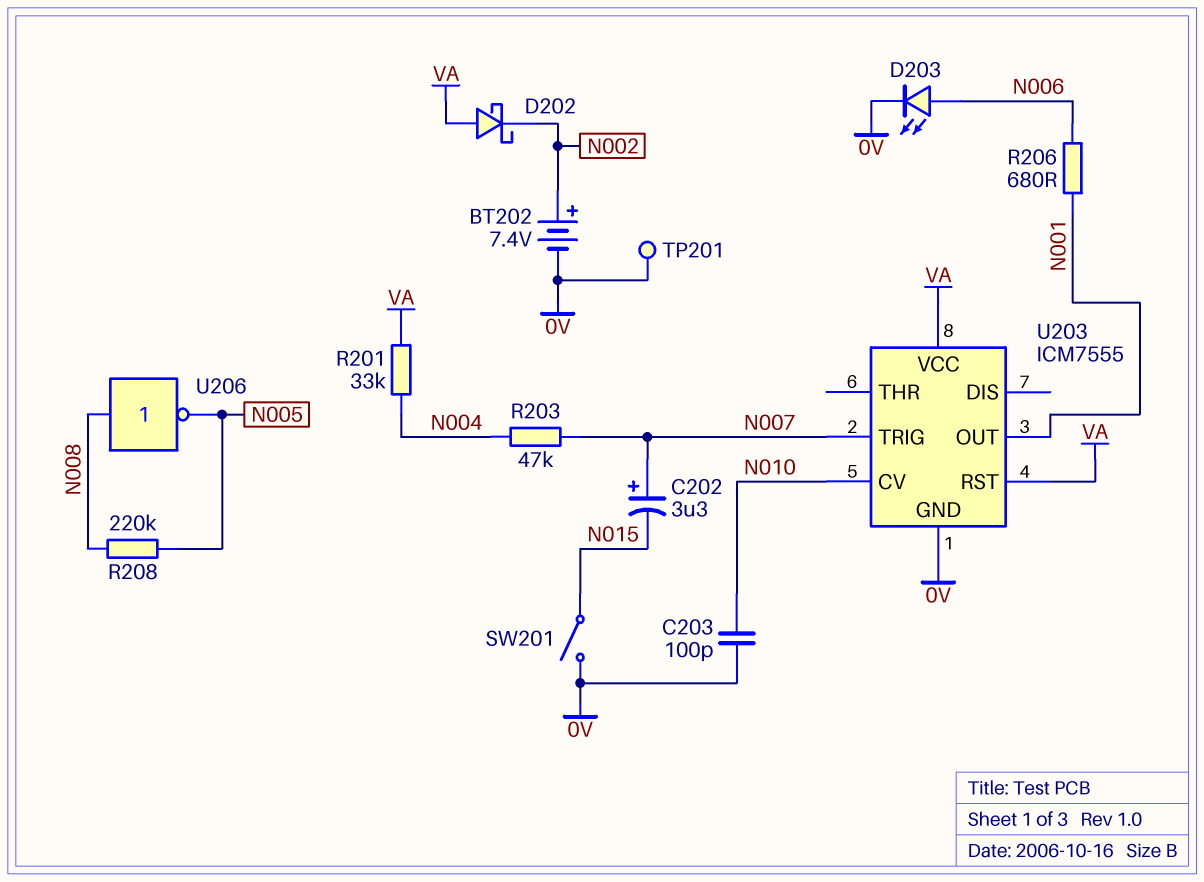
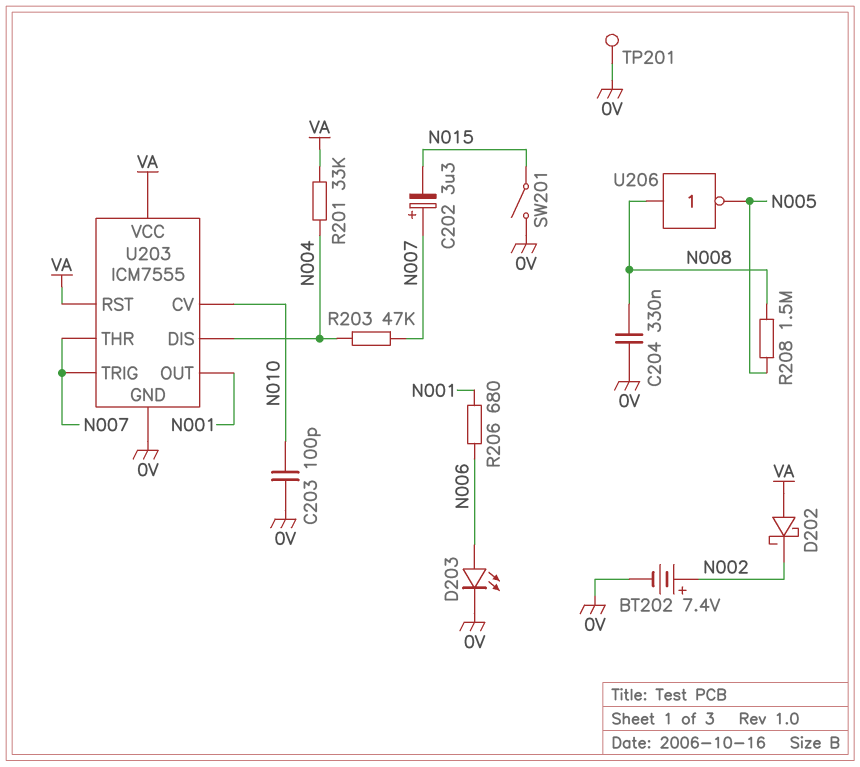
C204: none -> 330nF (0V, N008)
R208: 220k (N005, N008) -> 1.5M (N005, N008)
U203 pin DIS: none -> N004
U203 pin THR: none -> N007

